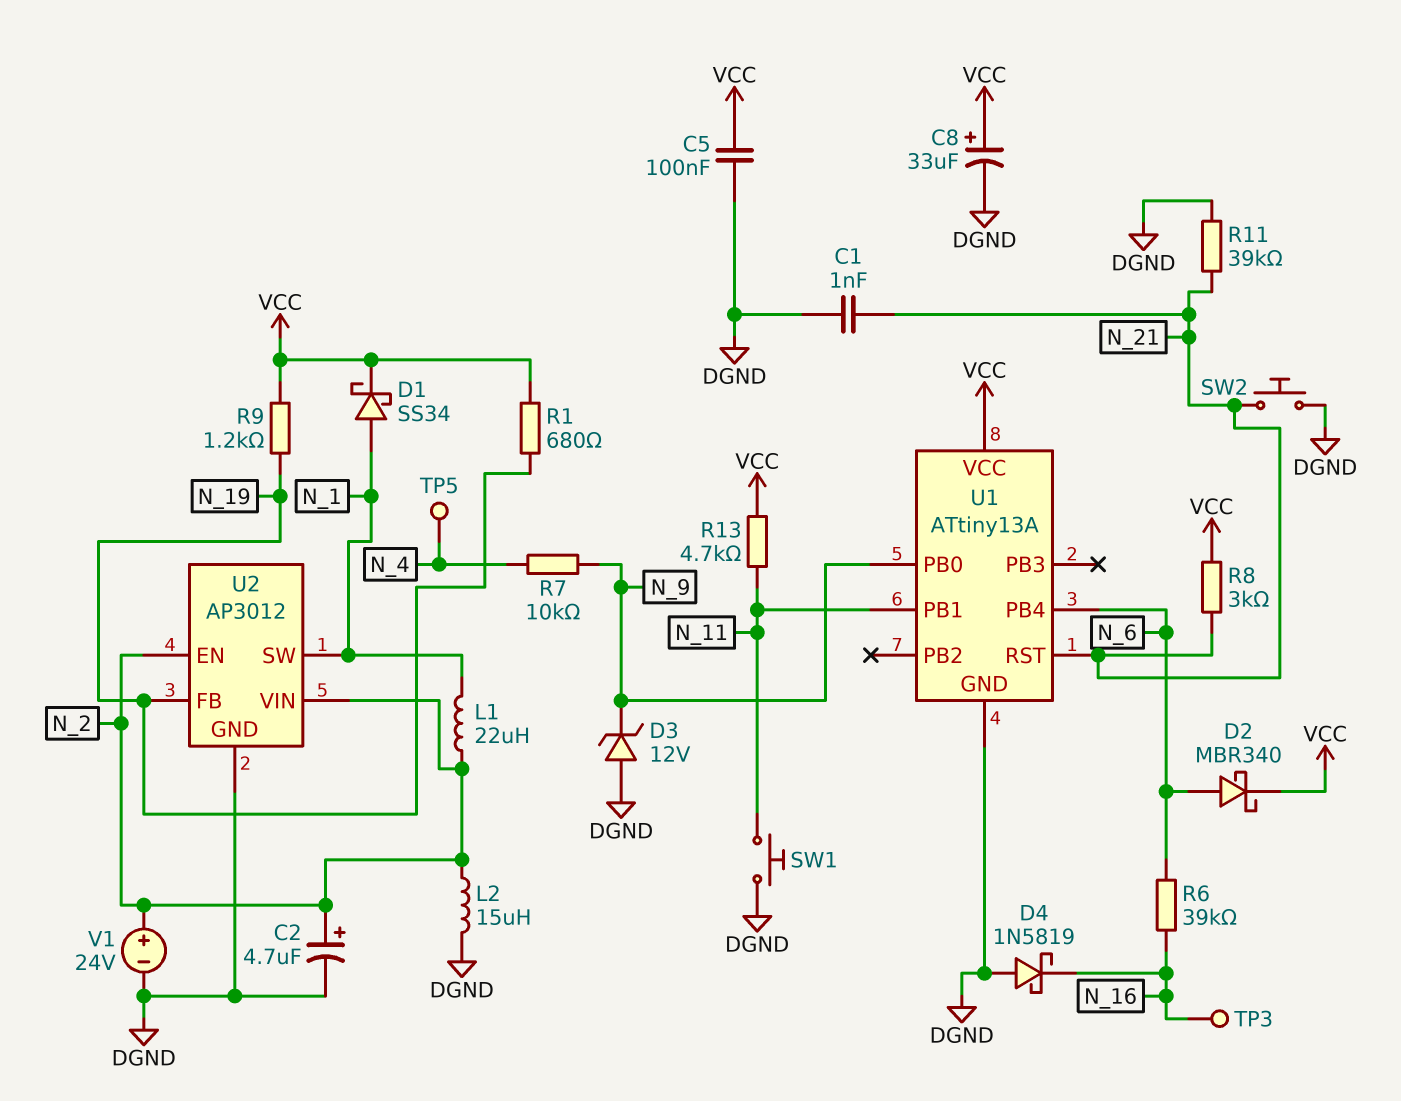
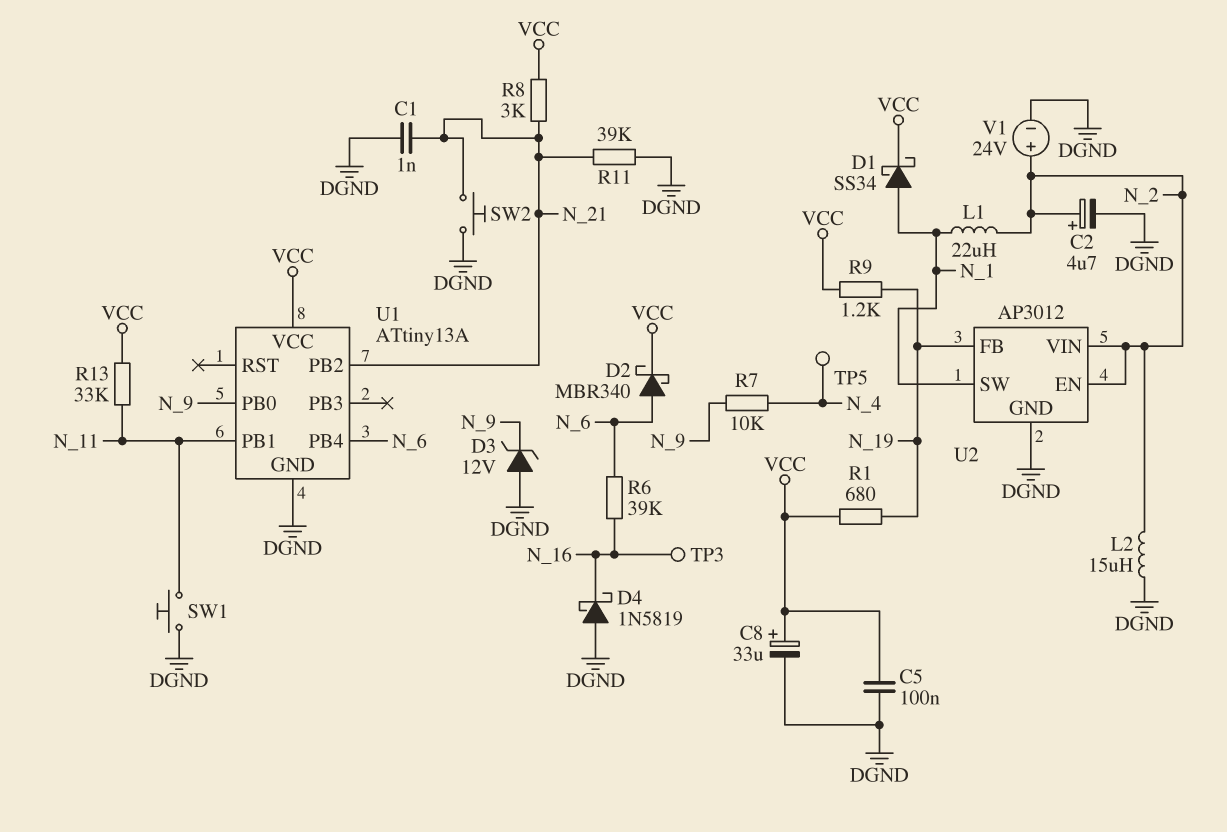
R13: 4.7k (N_11, VCC) -> 33k (N_11, VCC)
U1 pin PB2: none -> N_21
U1 pin RST: N_21 -> none

